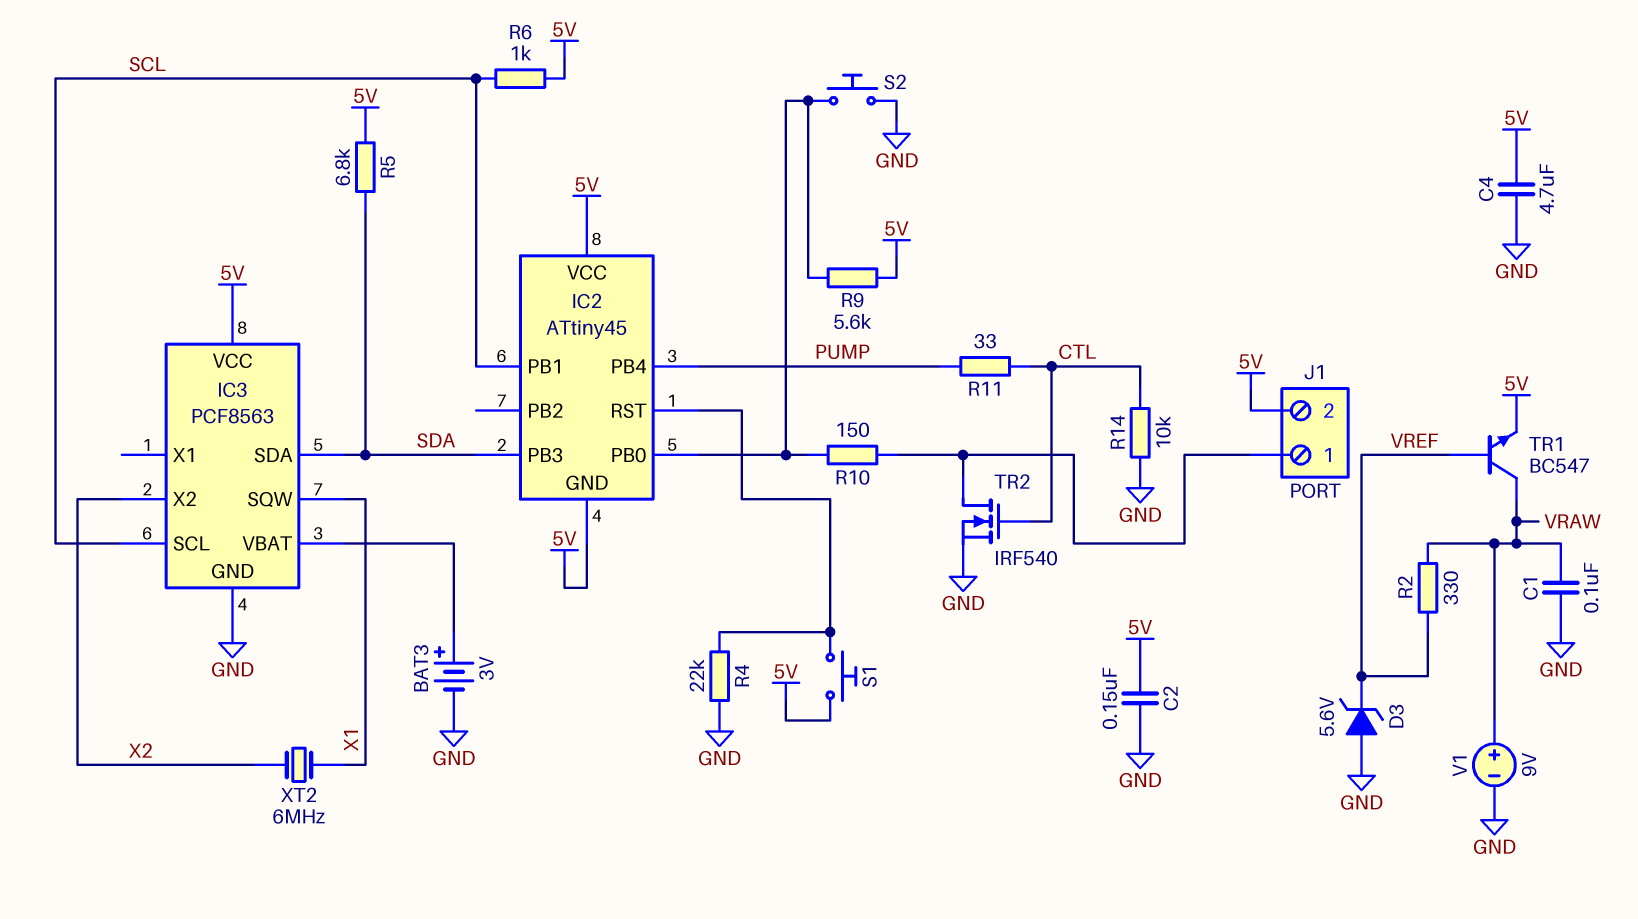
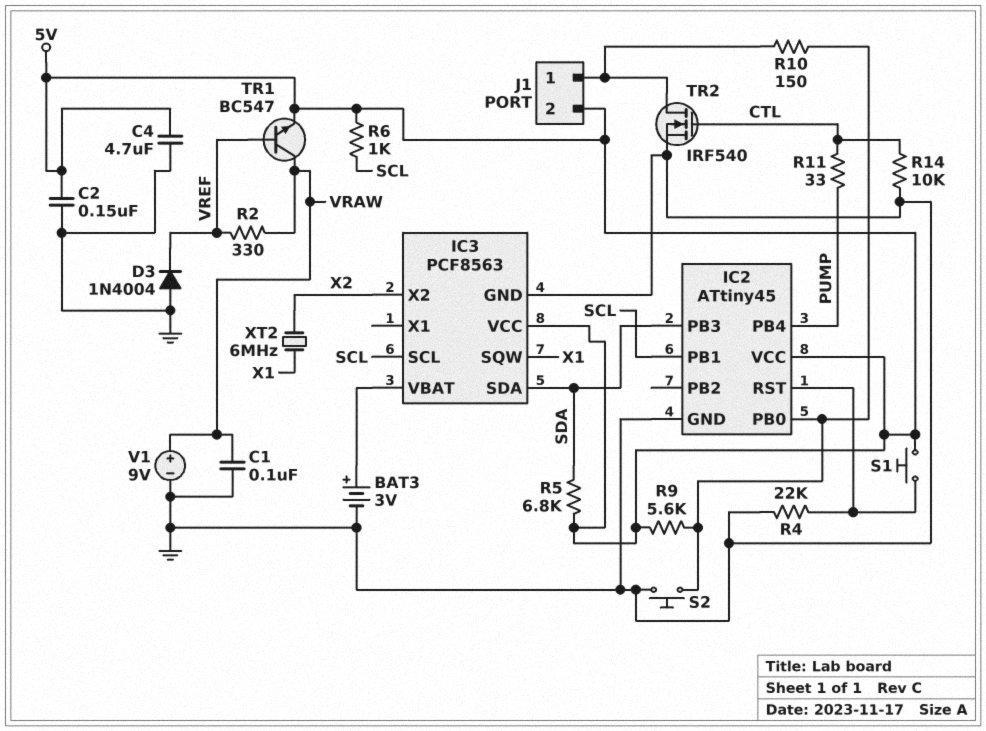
D3: zener 5.6V (A GND, K VREF) -> diode 1N4004 (A GND, K VREF)
IC2 pin GND: 5V -> GND

